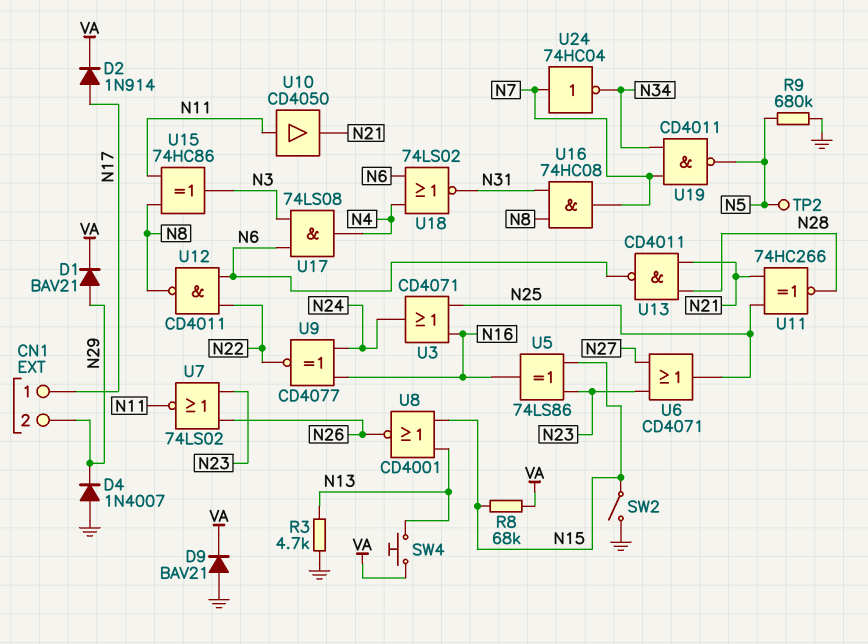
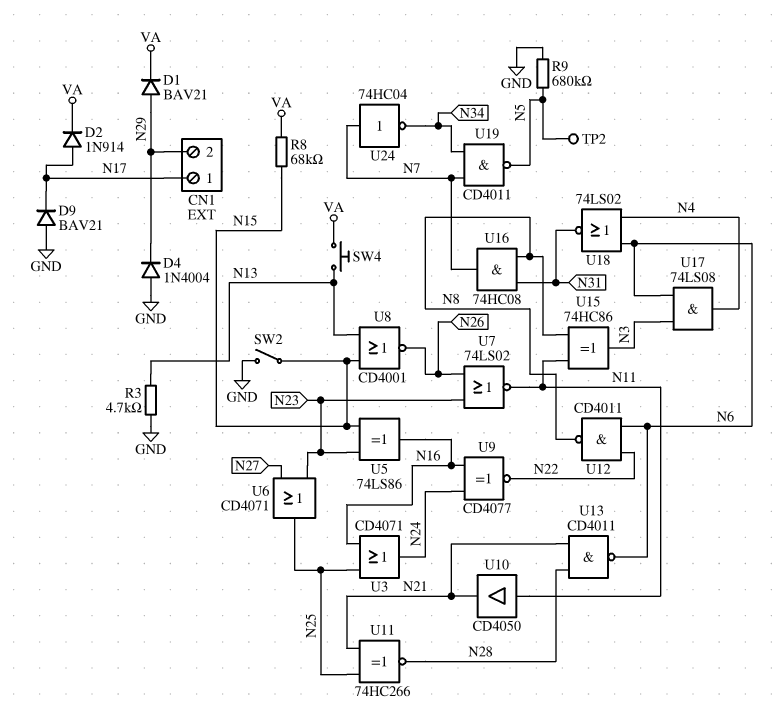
D4: diode 1N4007 (A GND, K N29) -> diode 1N4004 (A GND, K N29)
D9: diode BAV21 (A GND, K VA) -> diode BAV21 (A GND, K N17)

